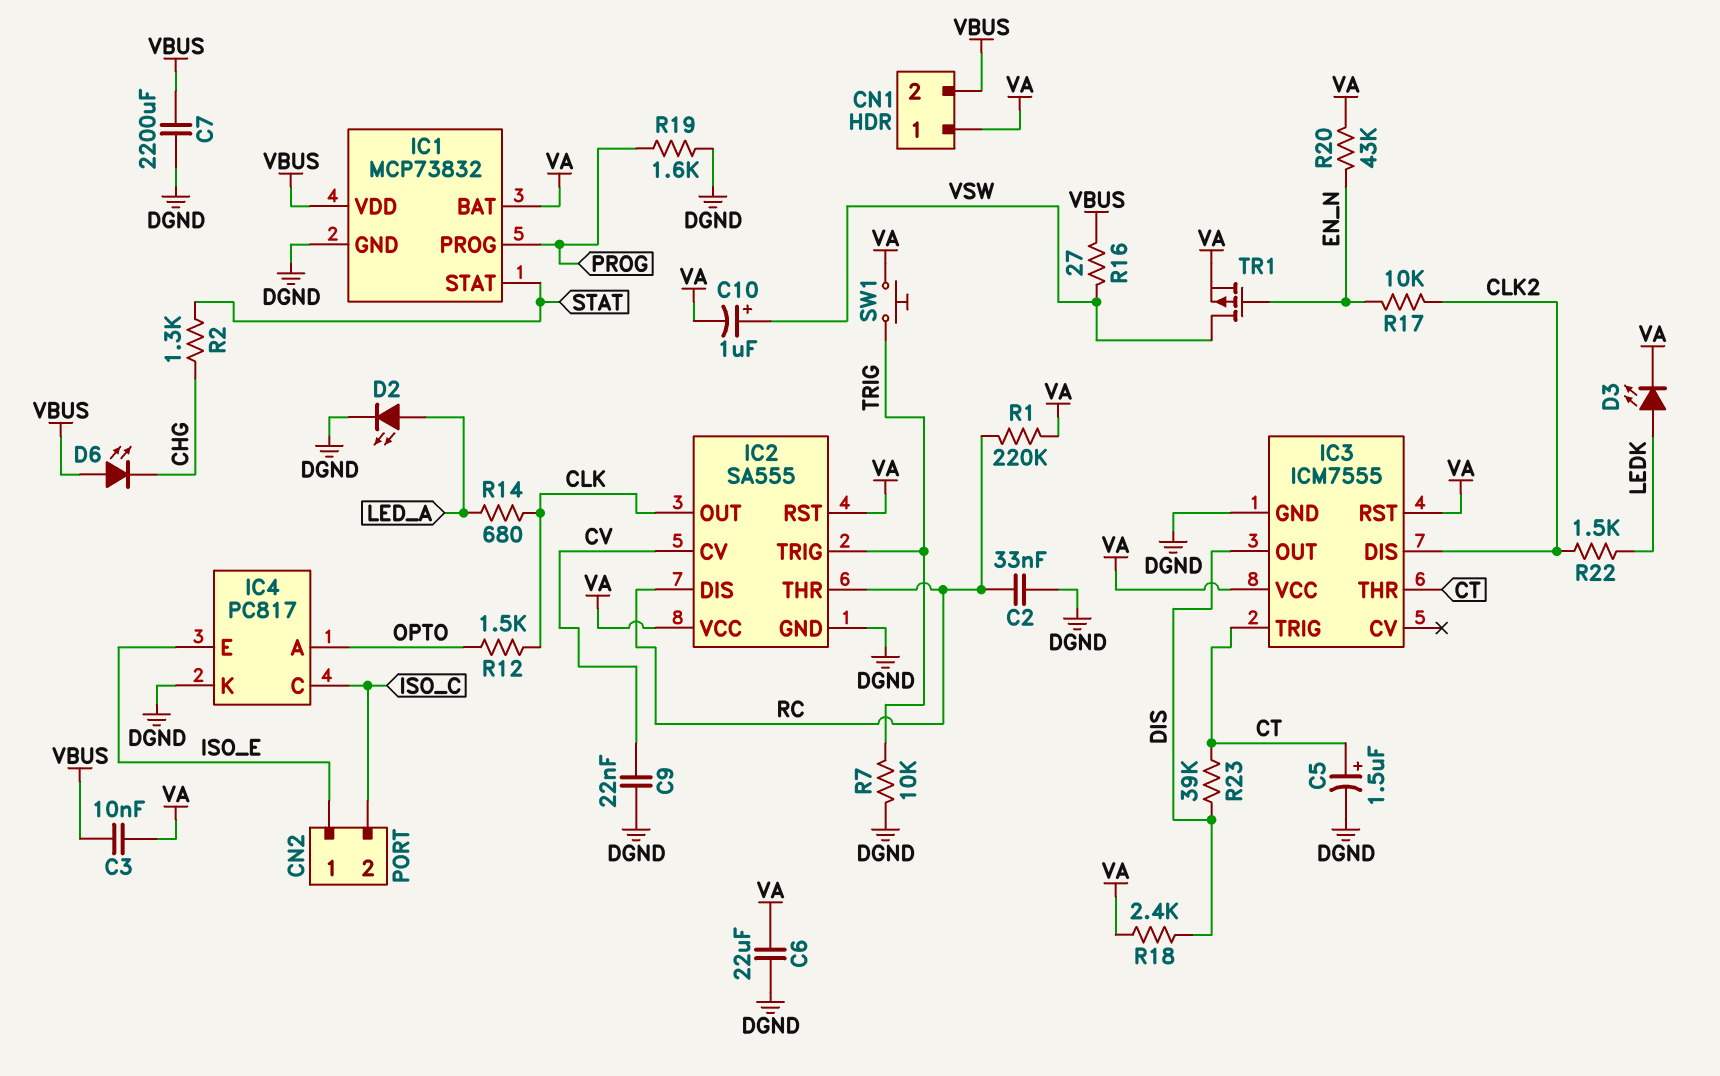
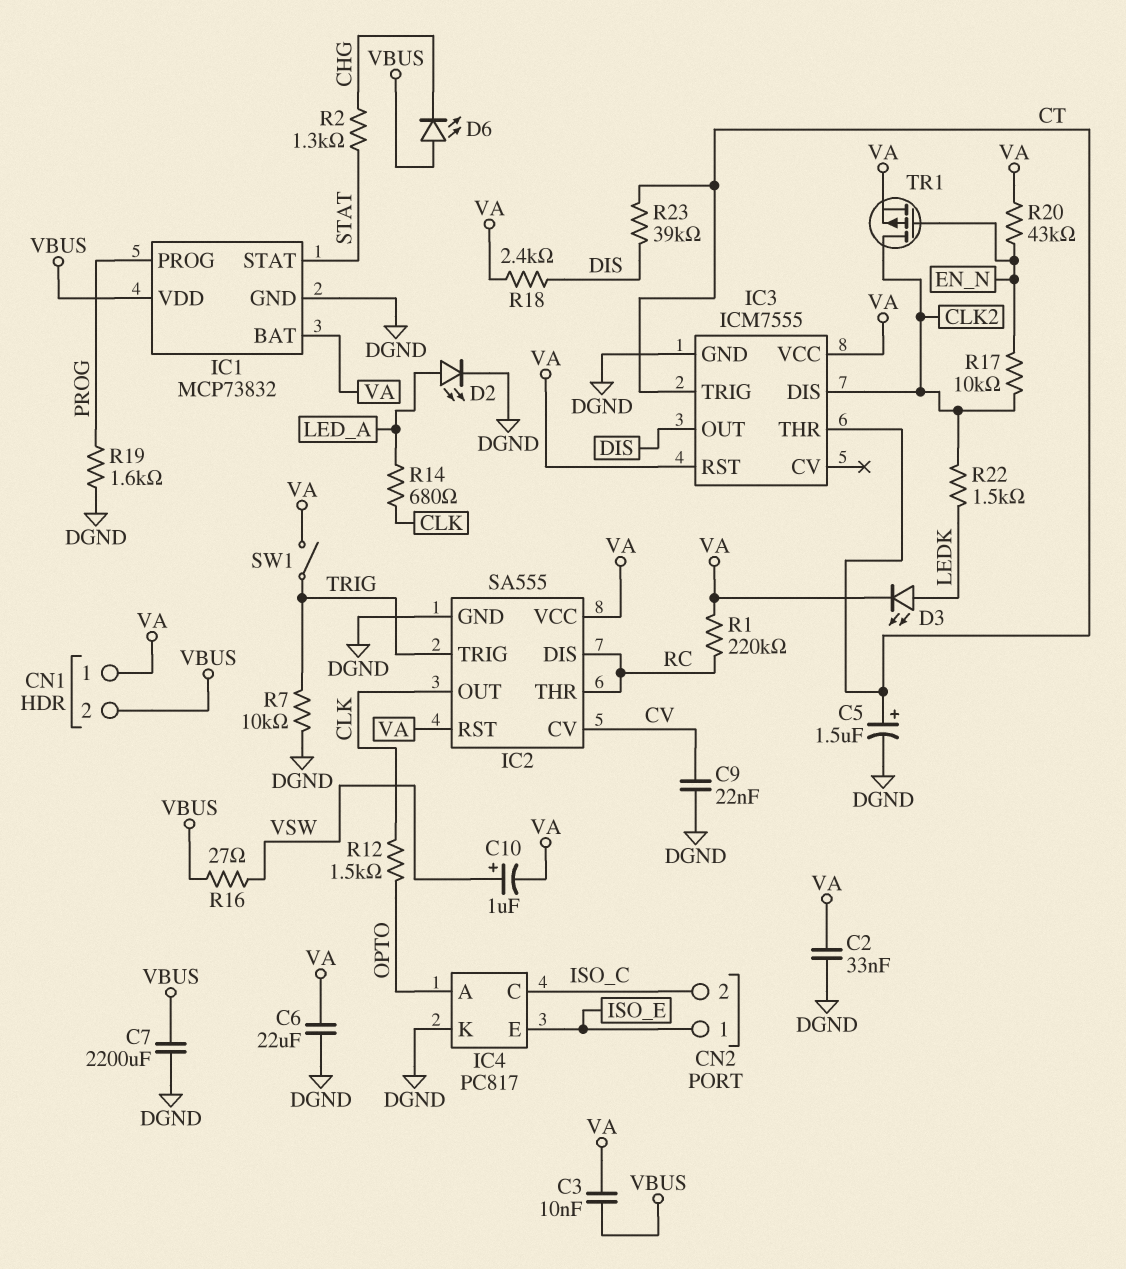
C2: 33nF (DGND, RC) -> 33nF (DGND, VA)
SW1: button (TRIG, VA) -> switch (TRIG, VA)
TR1: PMOS (G EN_N, D VSW, S VA) -> PMOS (G EN_N, D CLK2, S VA)

